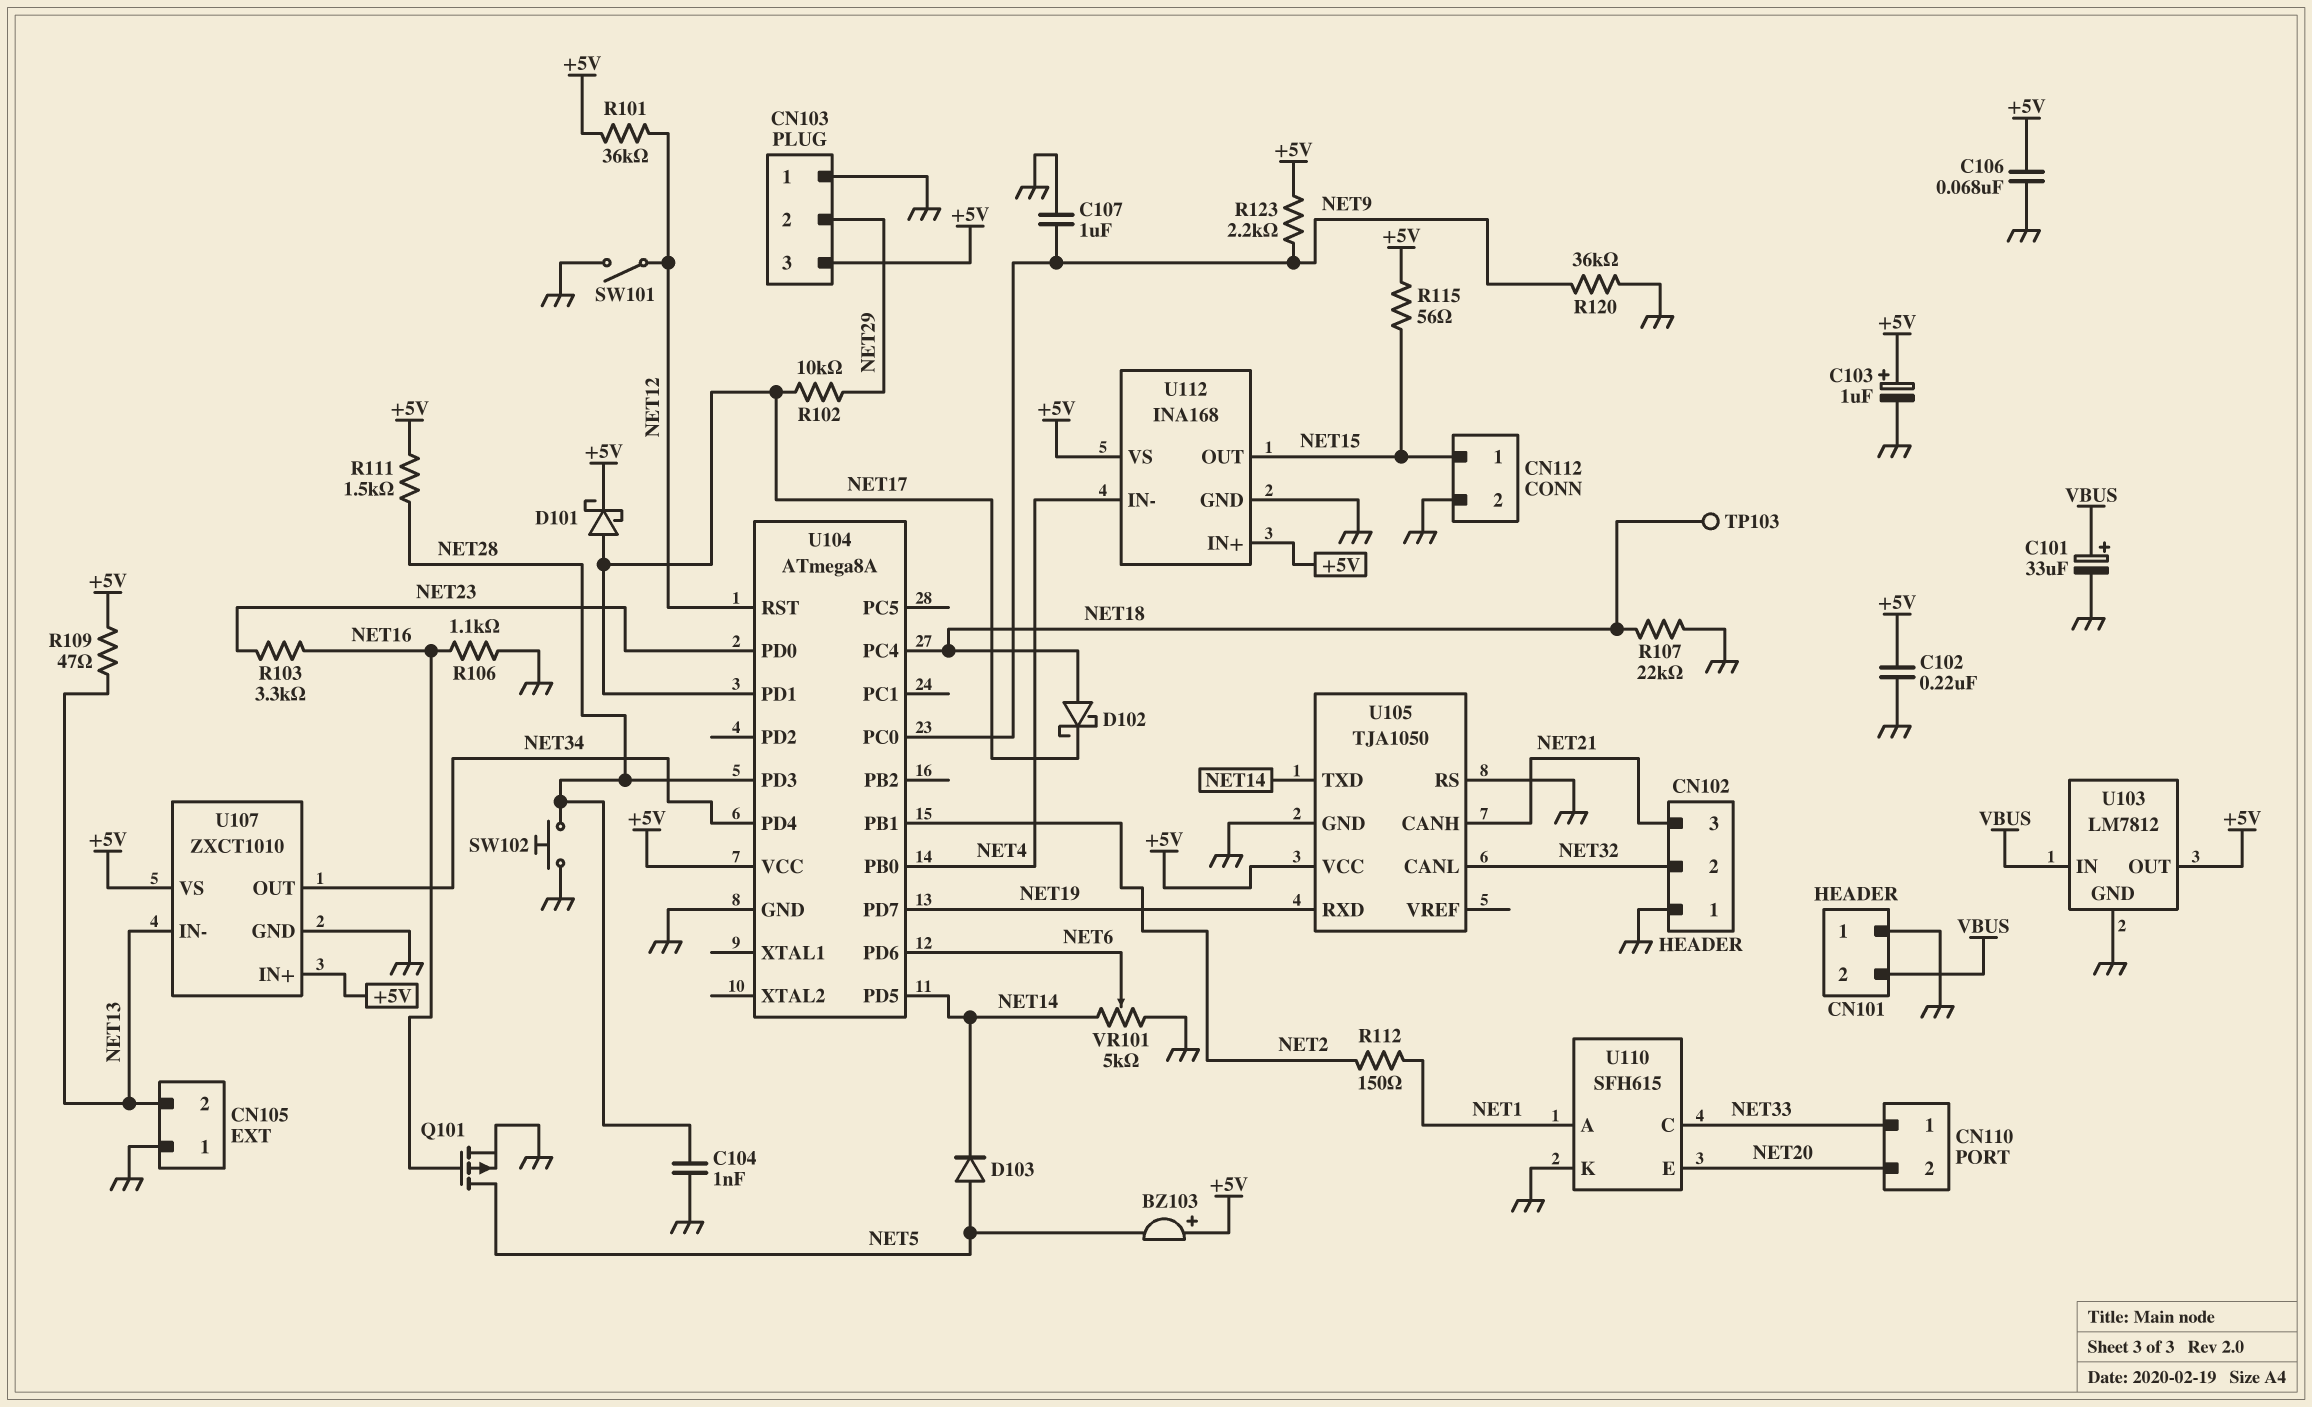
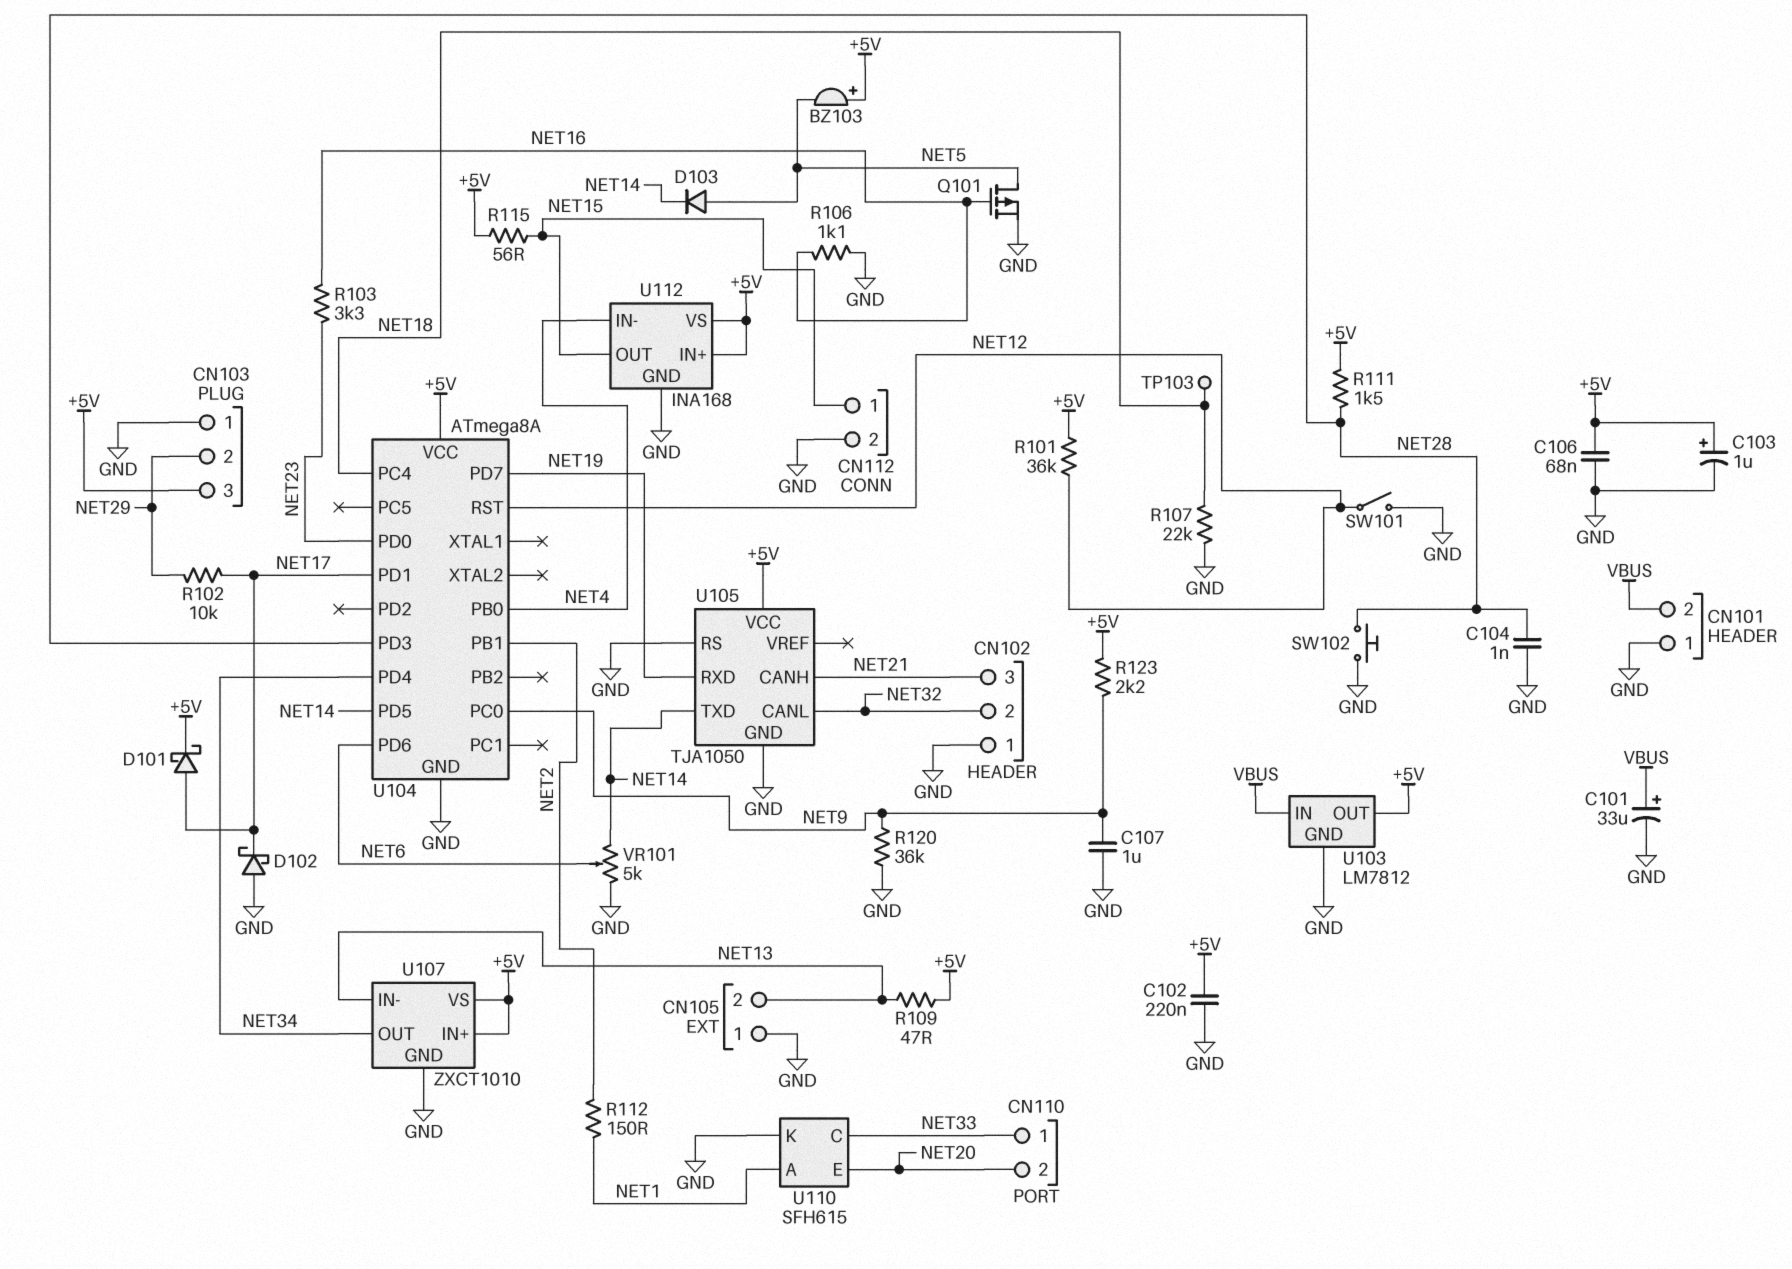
D102: schottky (A NET18, K NET17) -> schottky (A GND, K NET17)

